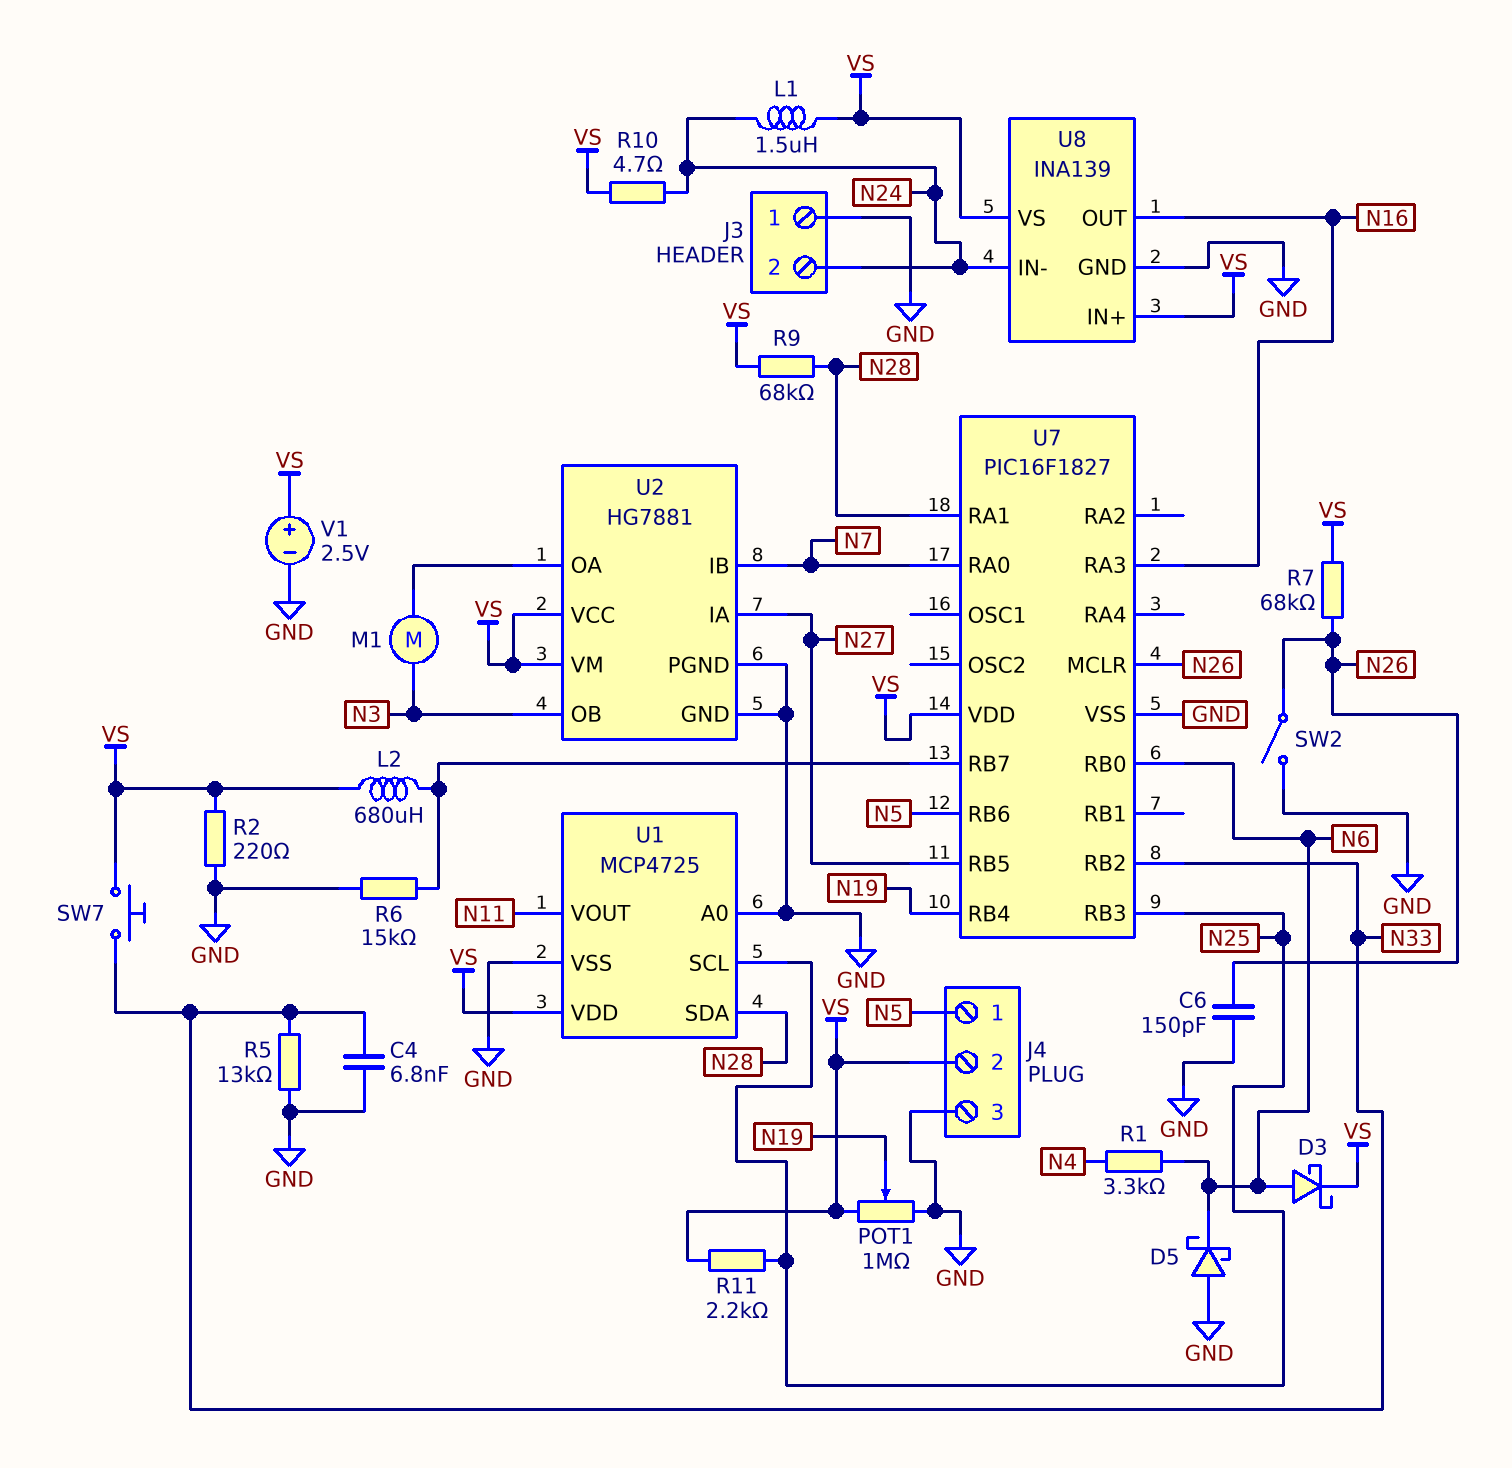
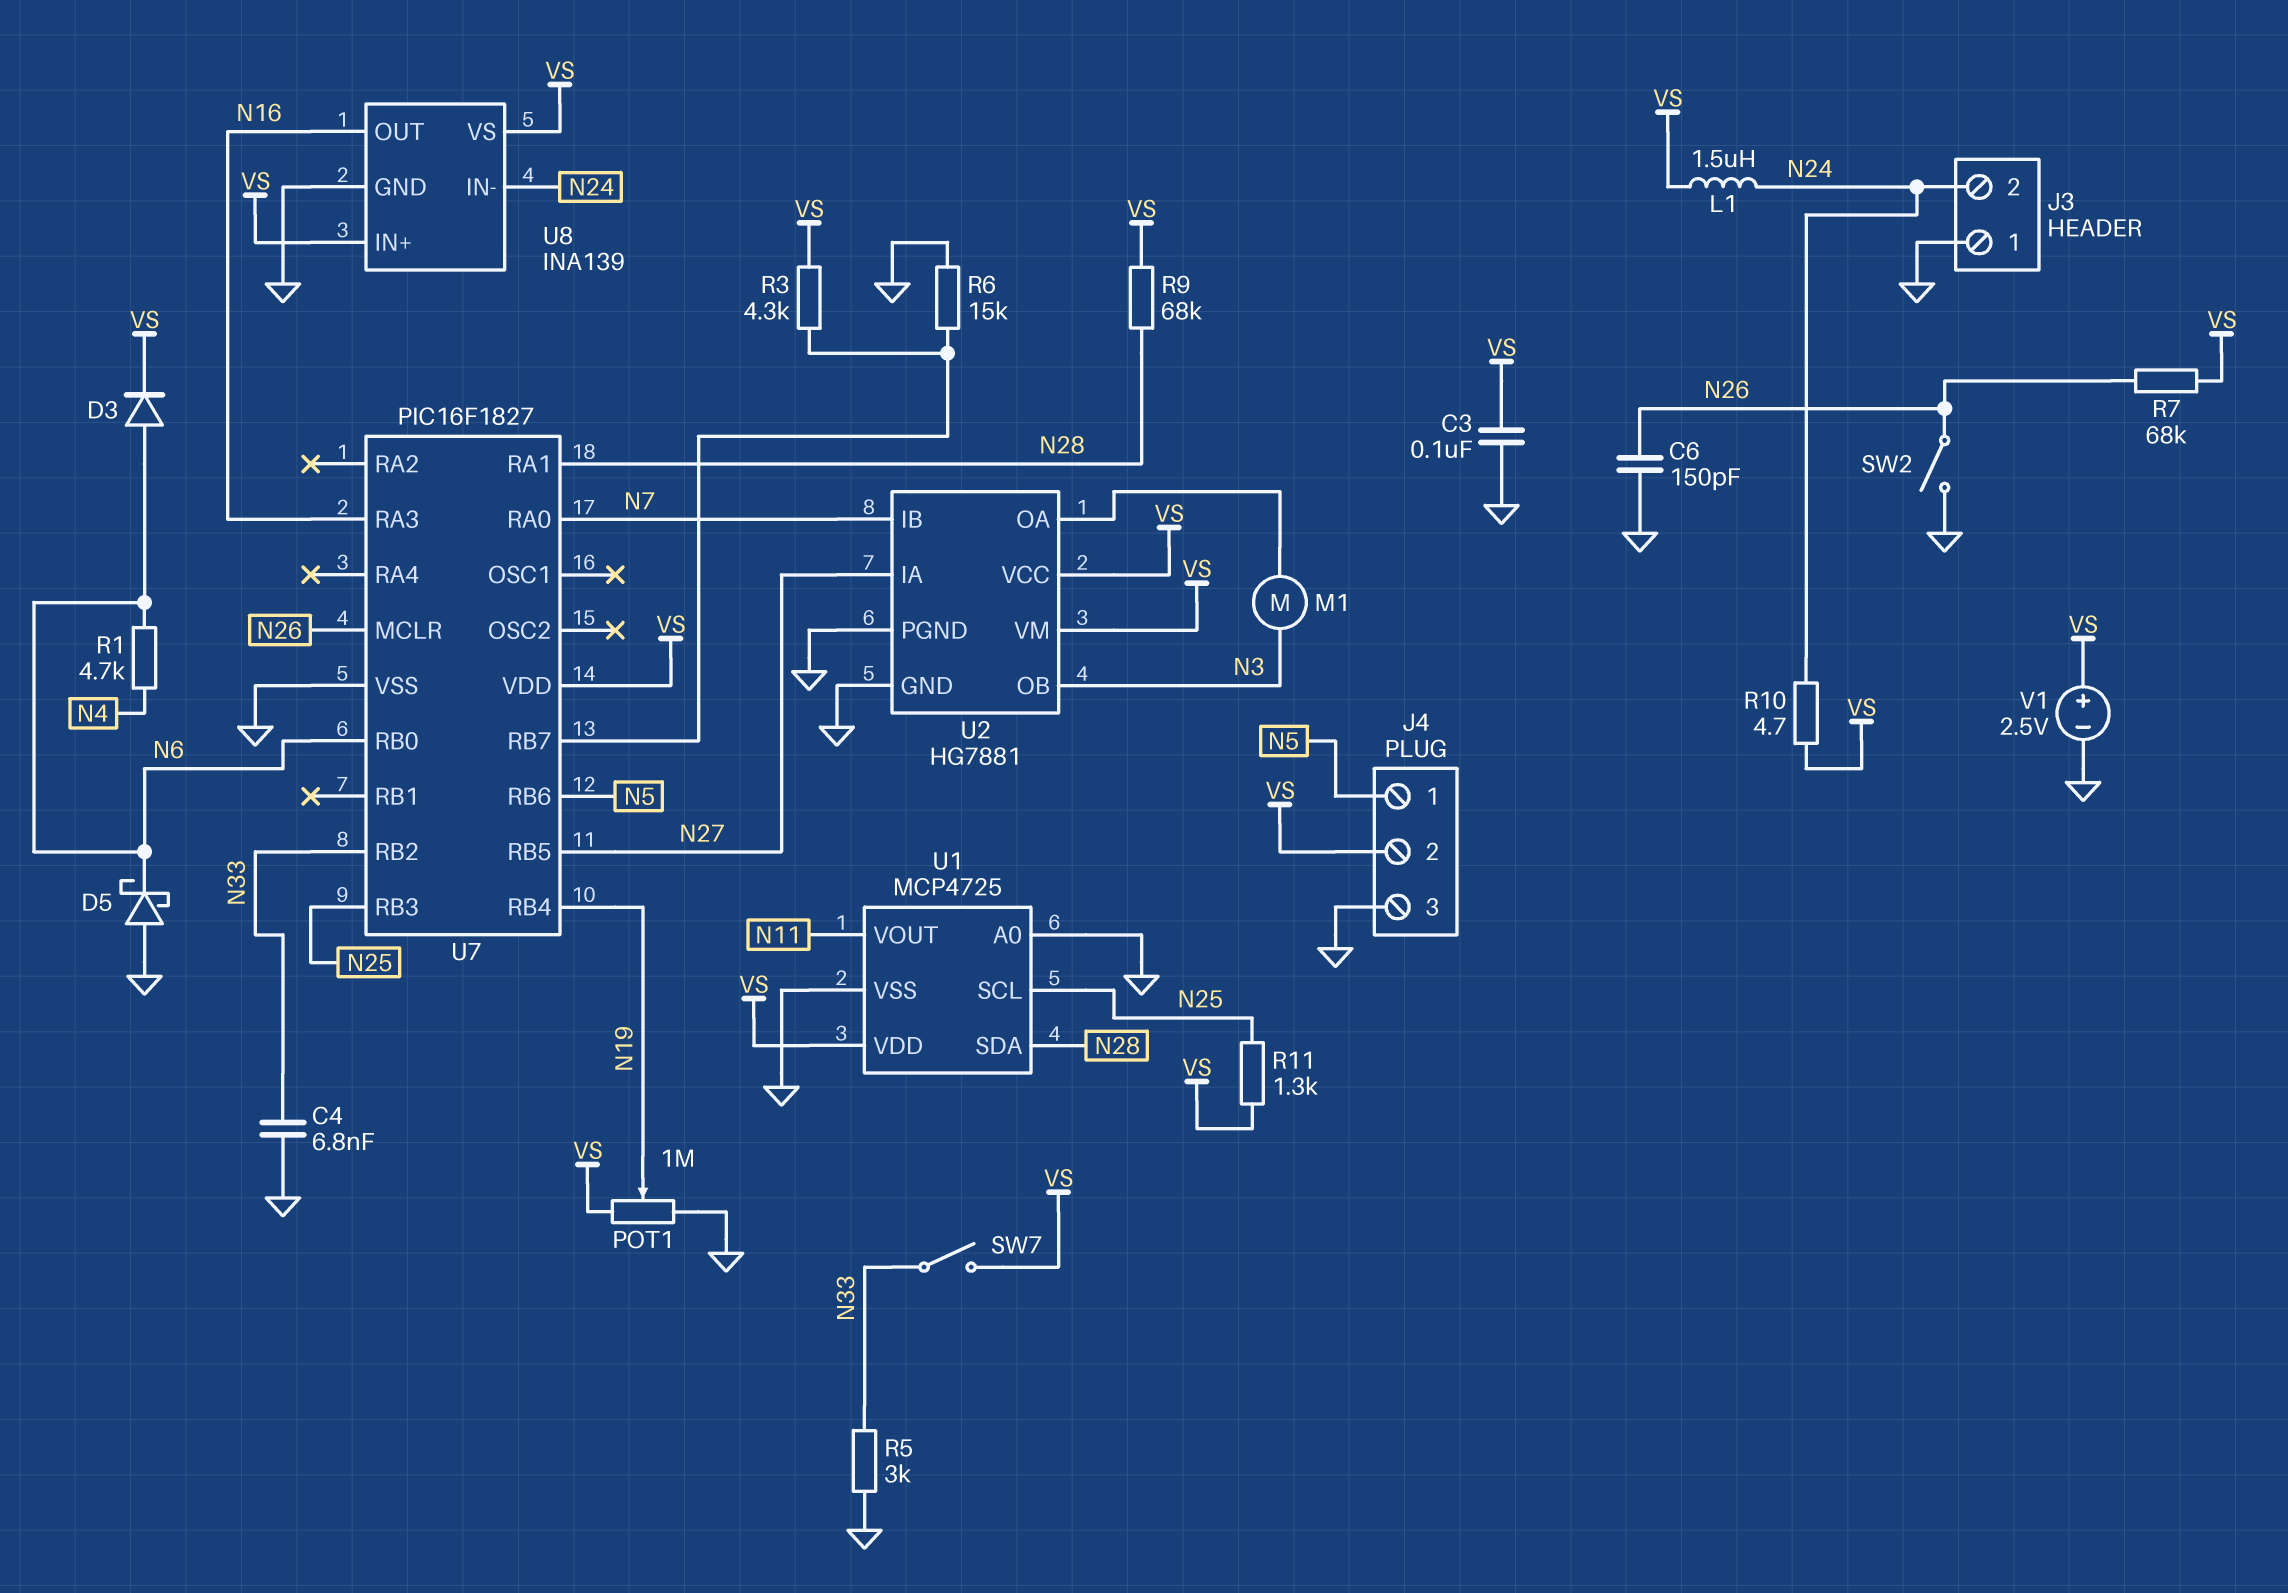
C3: none -> 100nF (GND, VS)
D3: schottky (A N6, K VS) -> diode (A N6, K VS)
L2: 680uH (U7/RB7, VS) -> none
R1: 3.3k (N4, N6) -> 4.7k (N4, N6)
R2: 220 (GND, VS) -> none
R3: none -> 4.3k (U7/RB7, VS)
R5: 13k (GND, N33) -> 3k (GND, N33)
R11: 2.2k (N25, VS) -> 1.3k (N25, VS)
SW7: button (N33, VS) -> switch (N33, VS)

